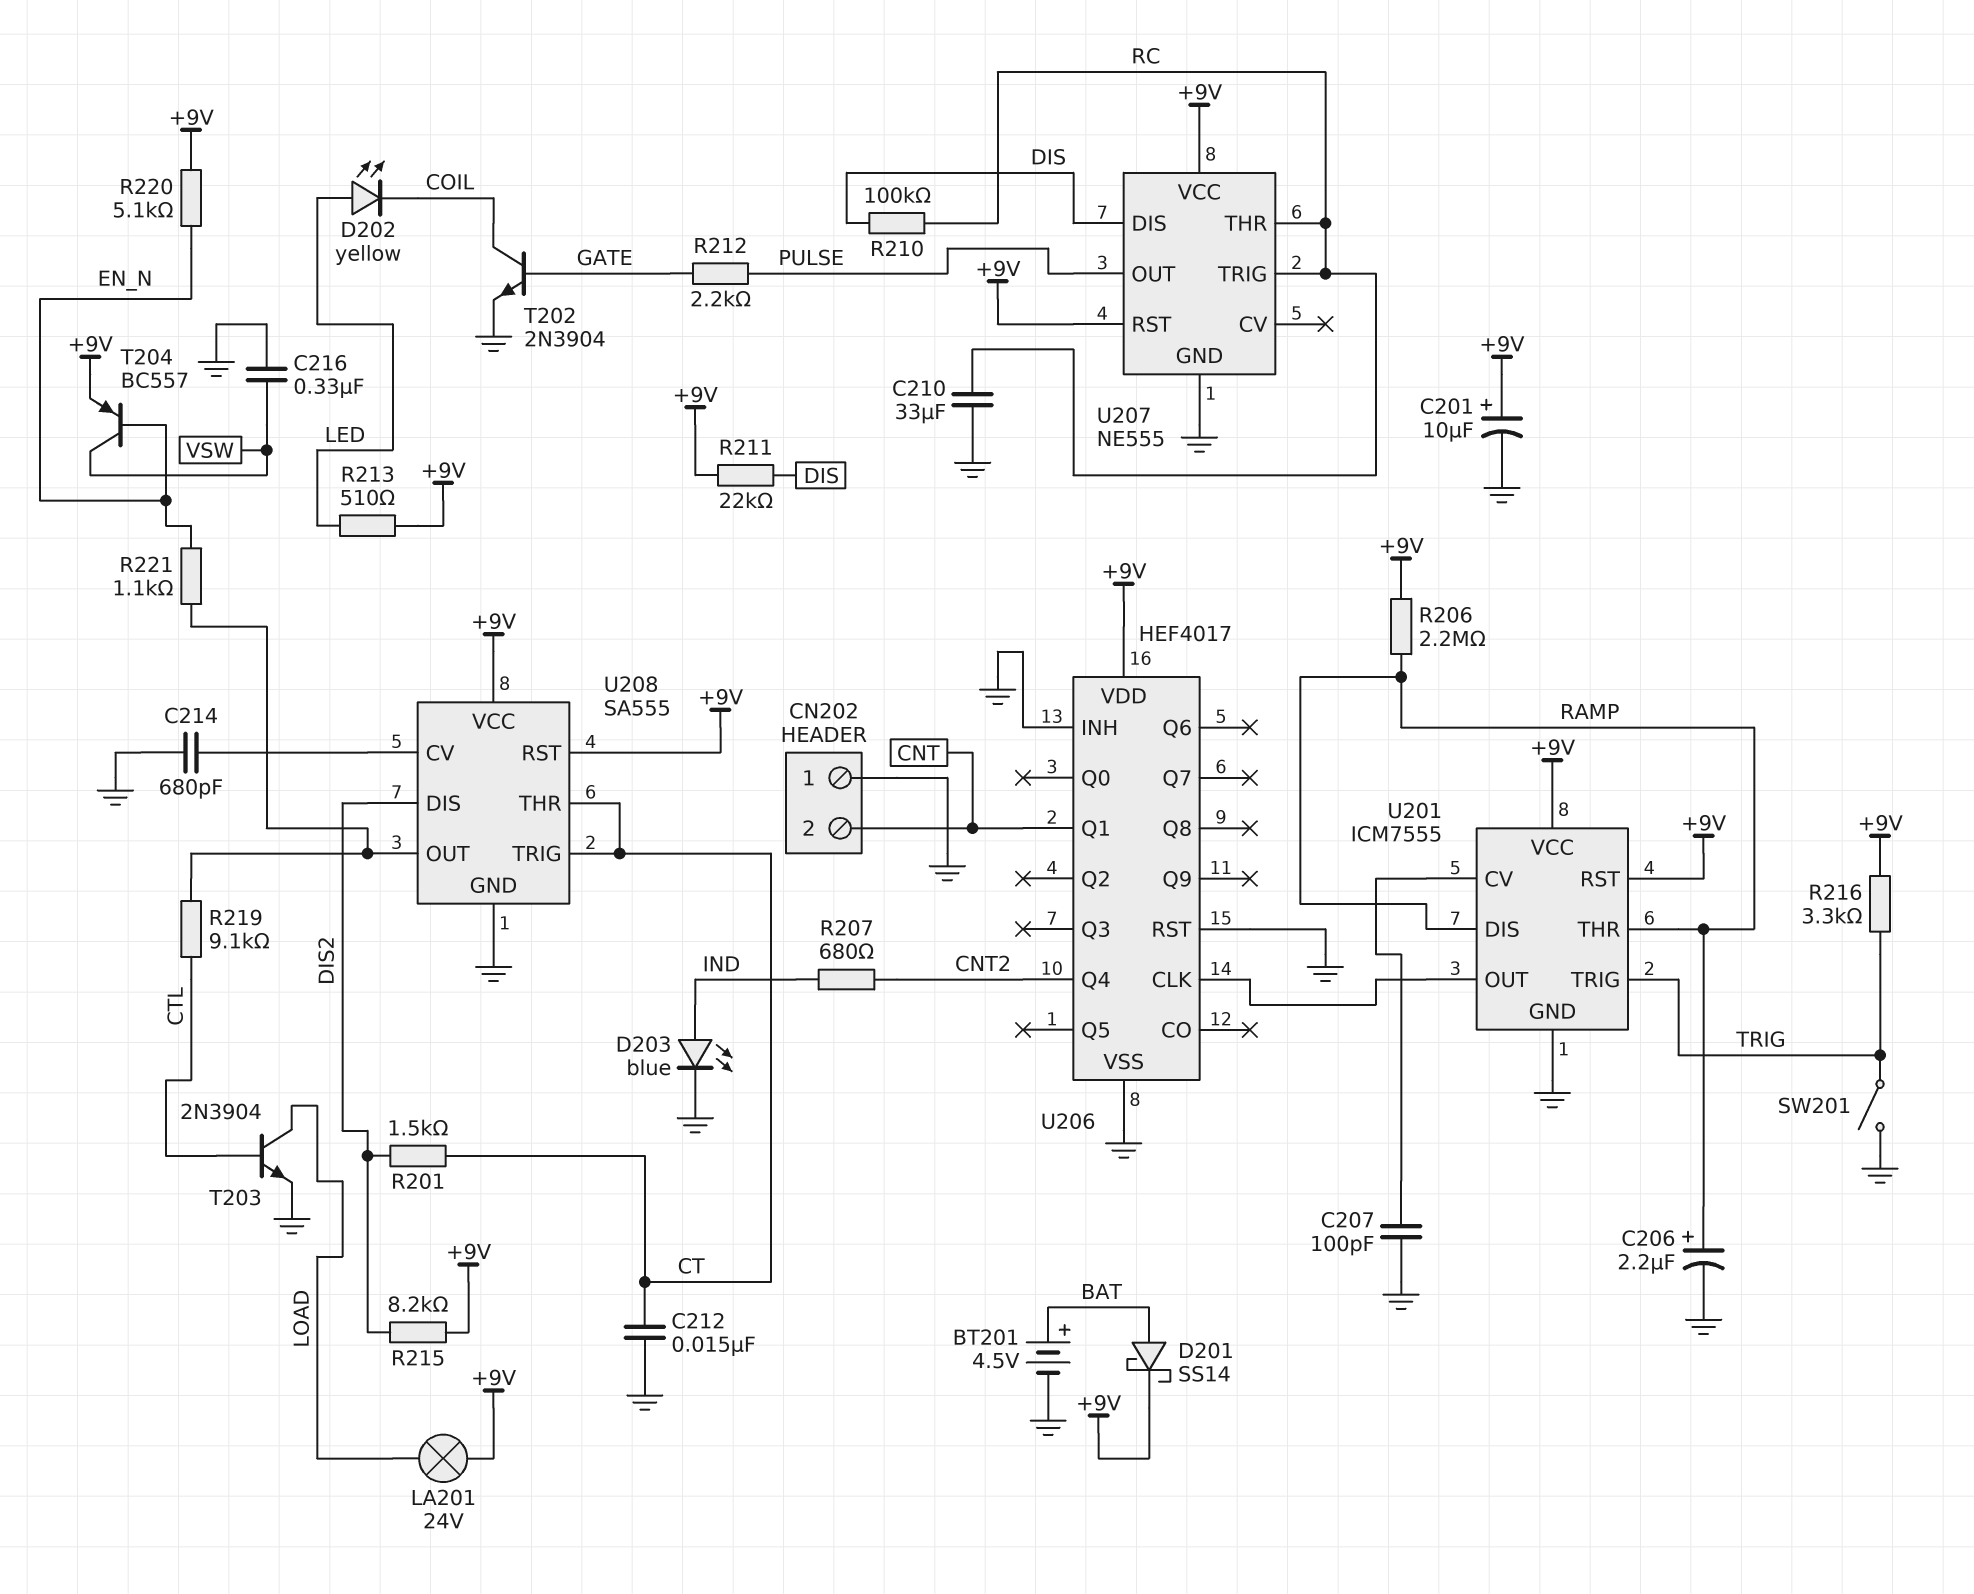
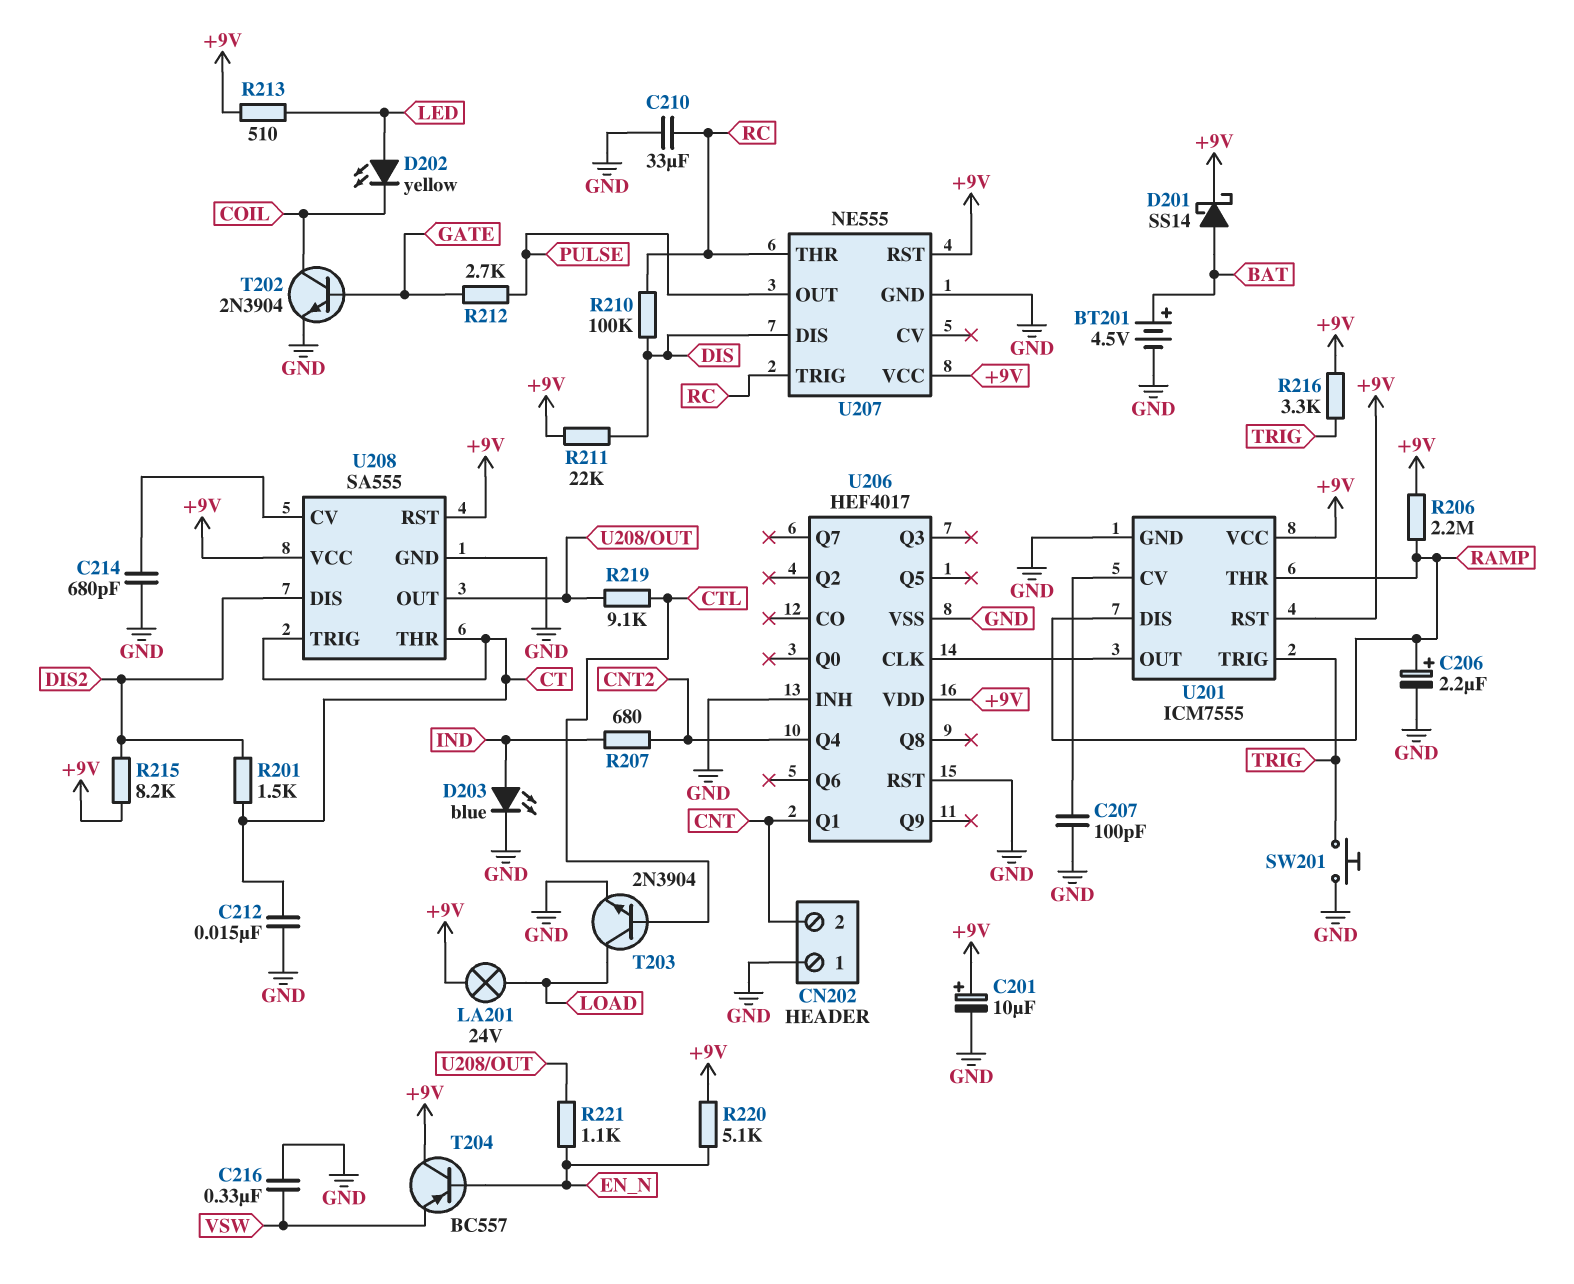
R212: 2.2k (GATE, PULSE) -> 2.7k (GATE, PULSE)
SW201: switch (GND, TRIG) -> button (GND, TRIG)
T204: PNP BC557 (B EN_N, C VSW, E +9V) -> PNP BC557 (B EN_N, C +9V, E VSW)

